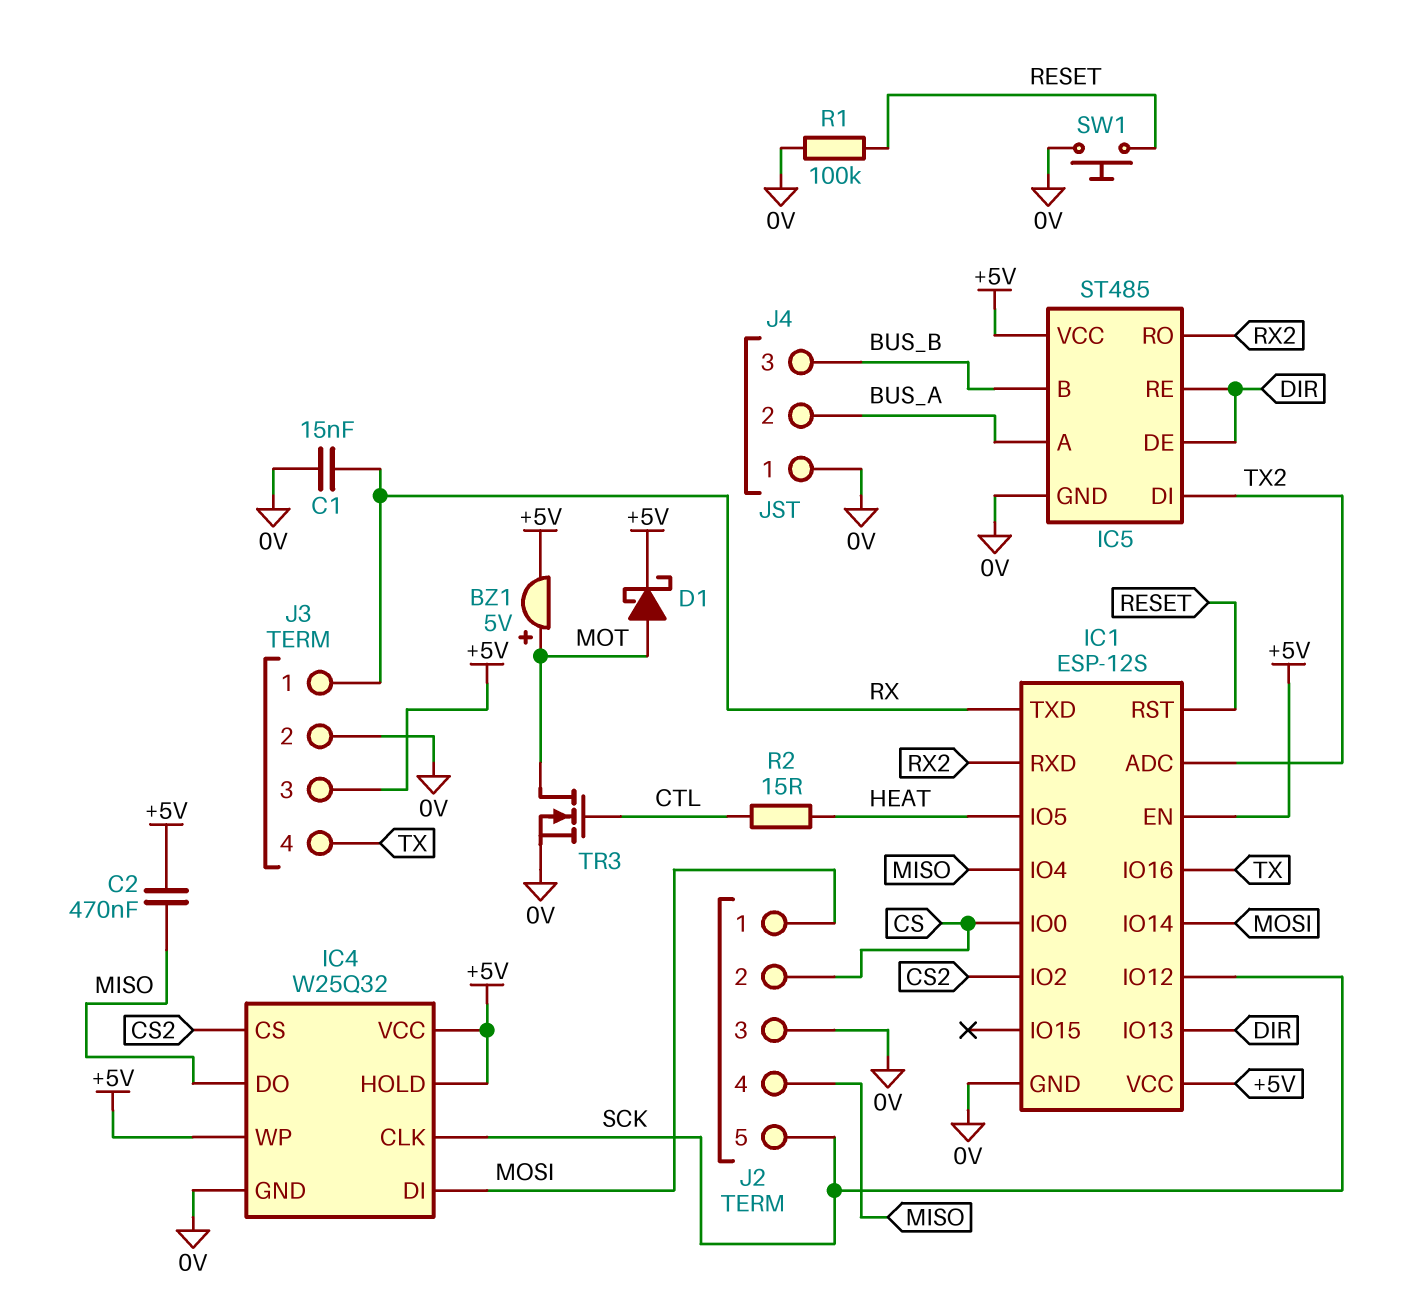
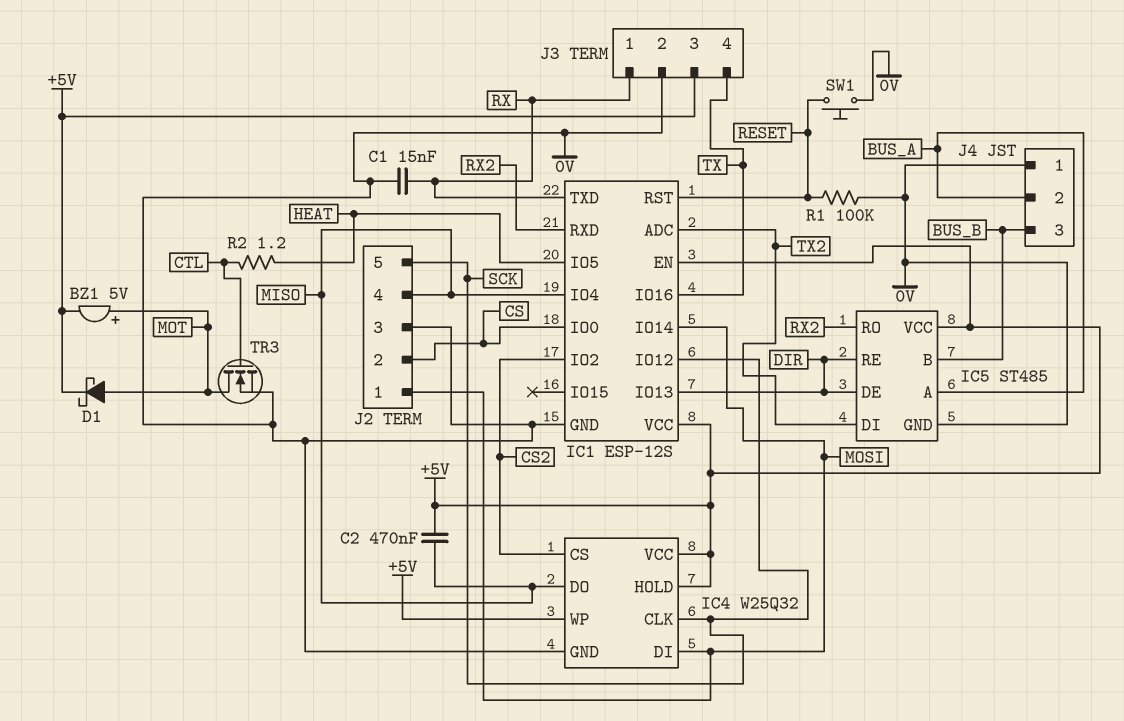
R2: 15 (CTL, HEAT) -> 1.2 (CTL, HEAT)

